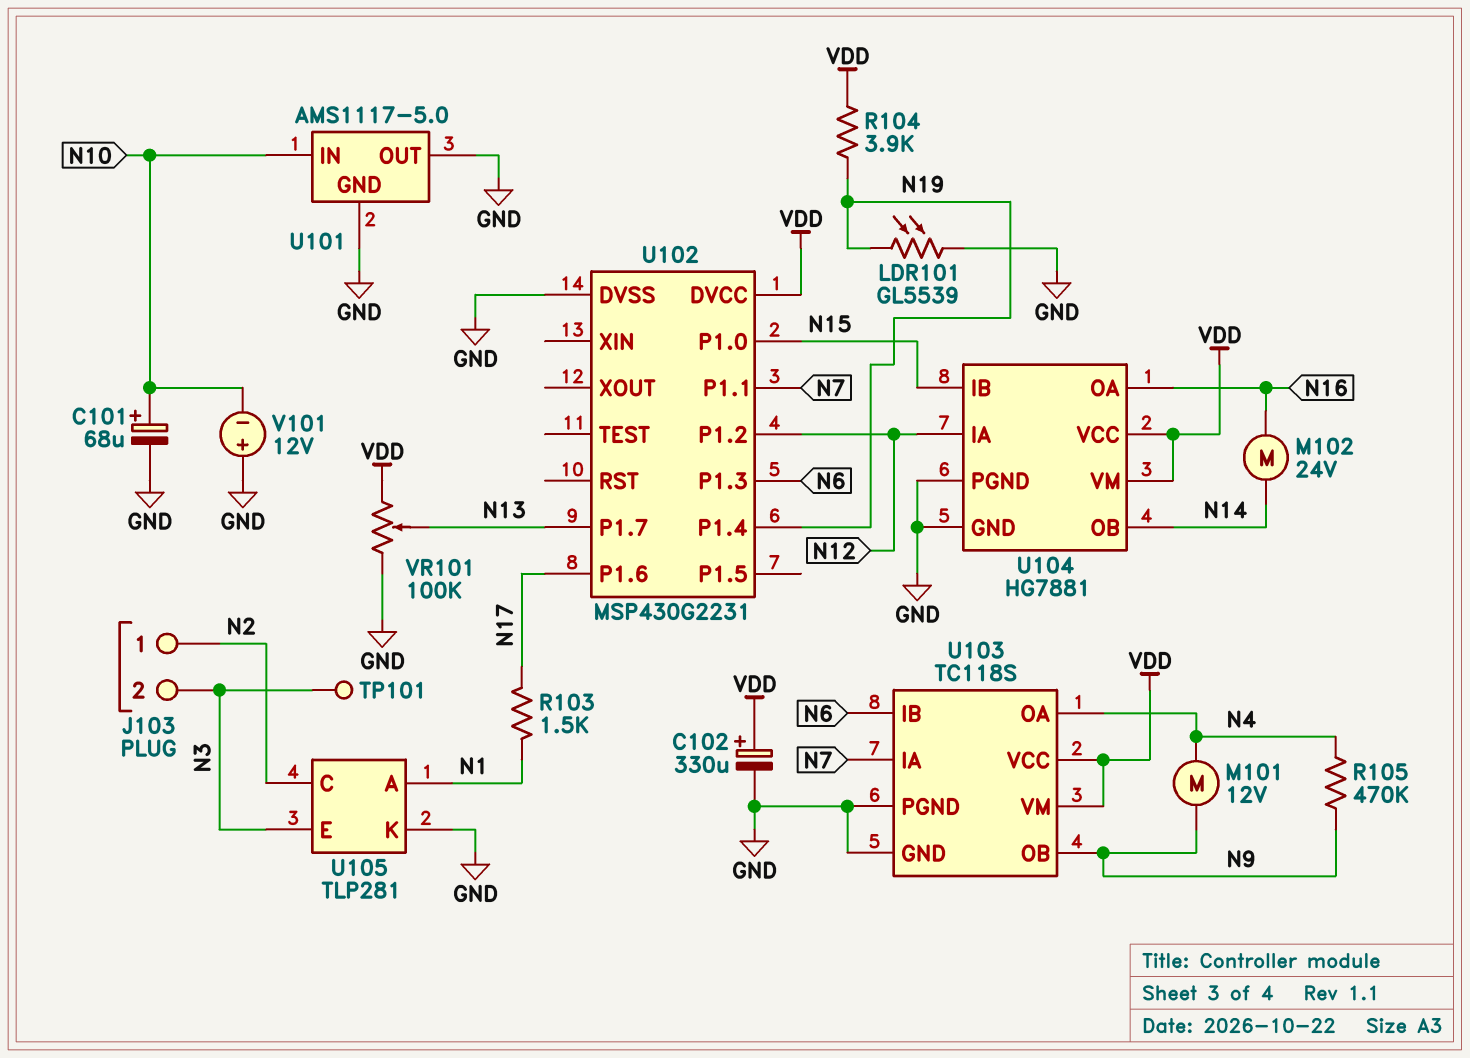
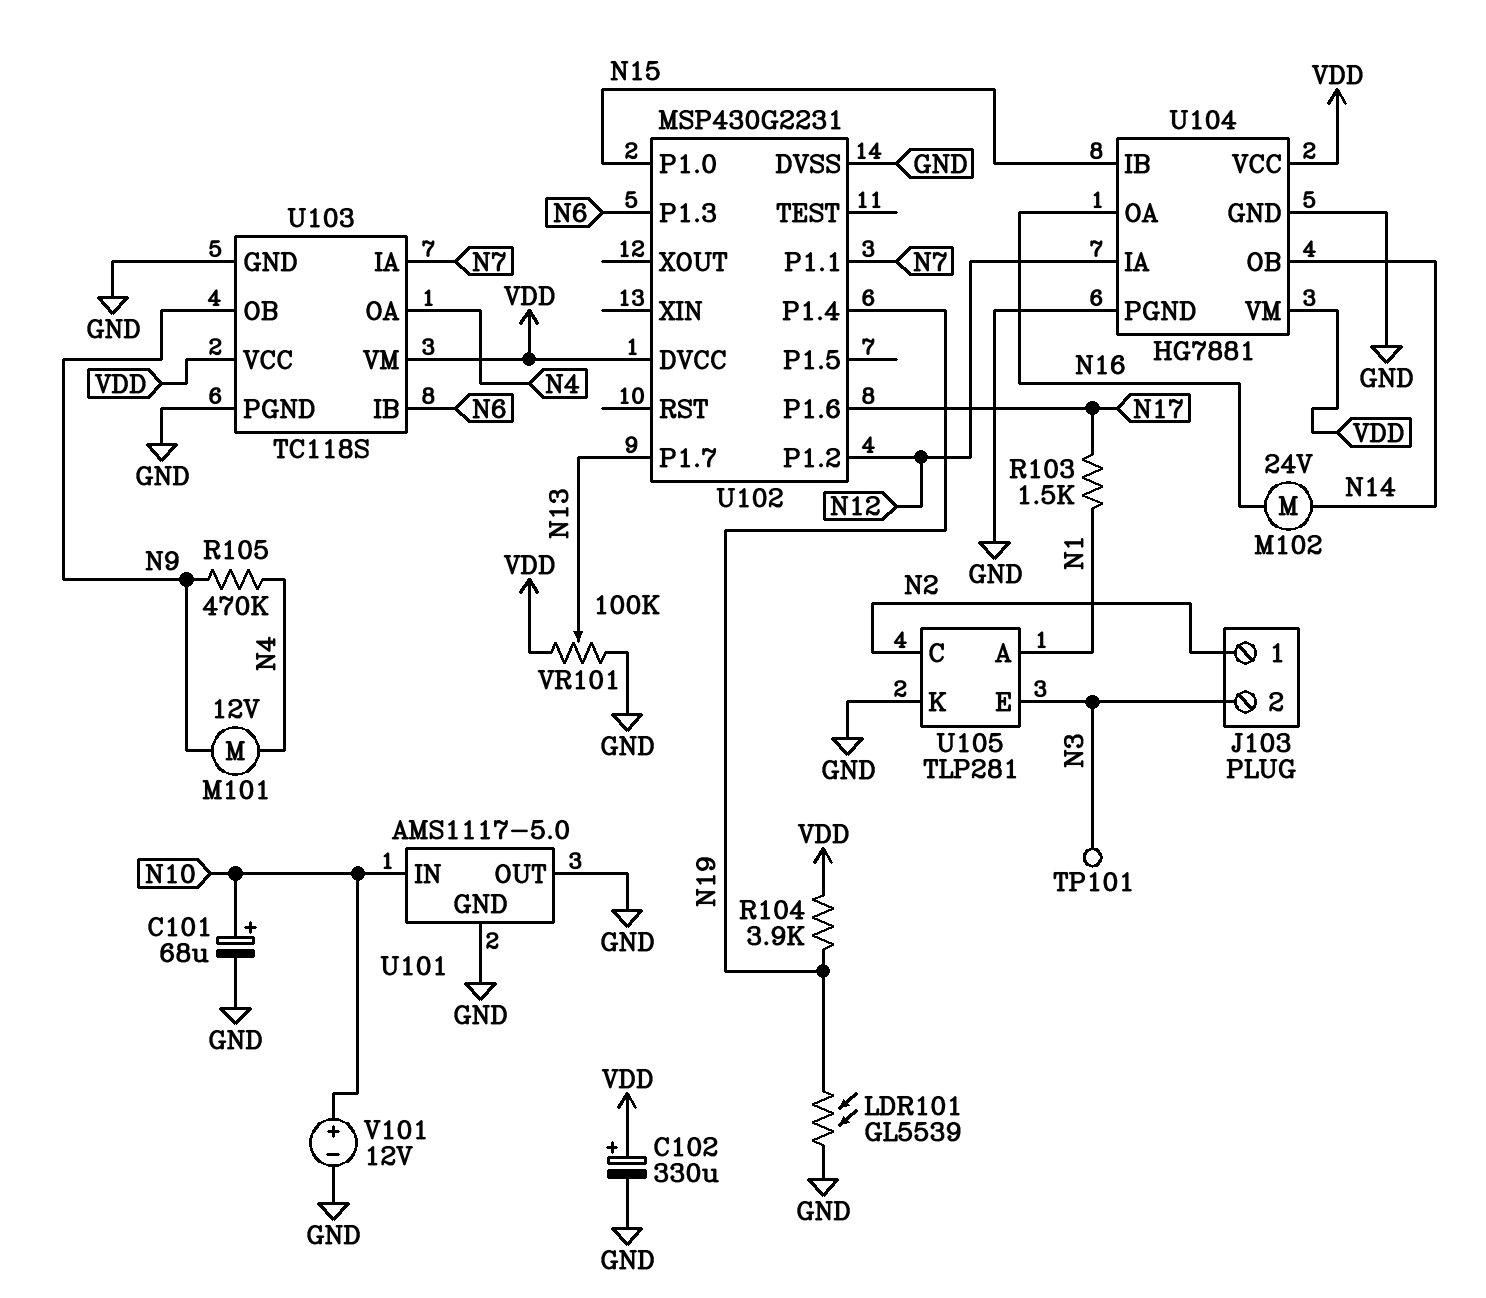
V101: 12V (plus GND, minus N10) -> 12V (plus N10, minus GND)

